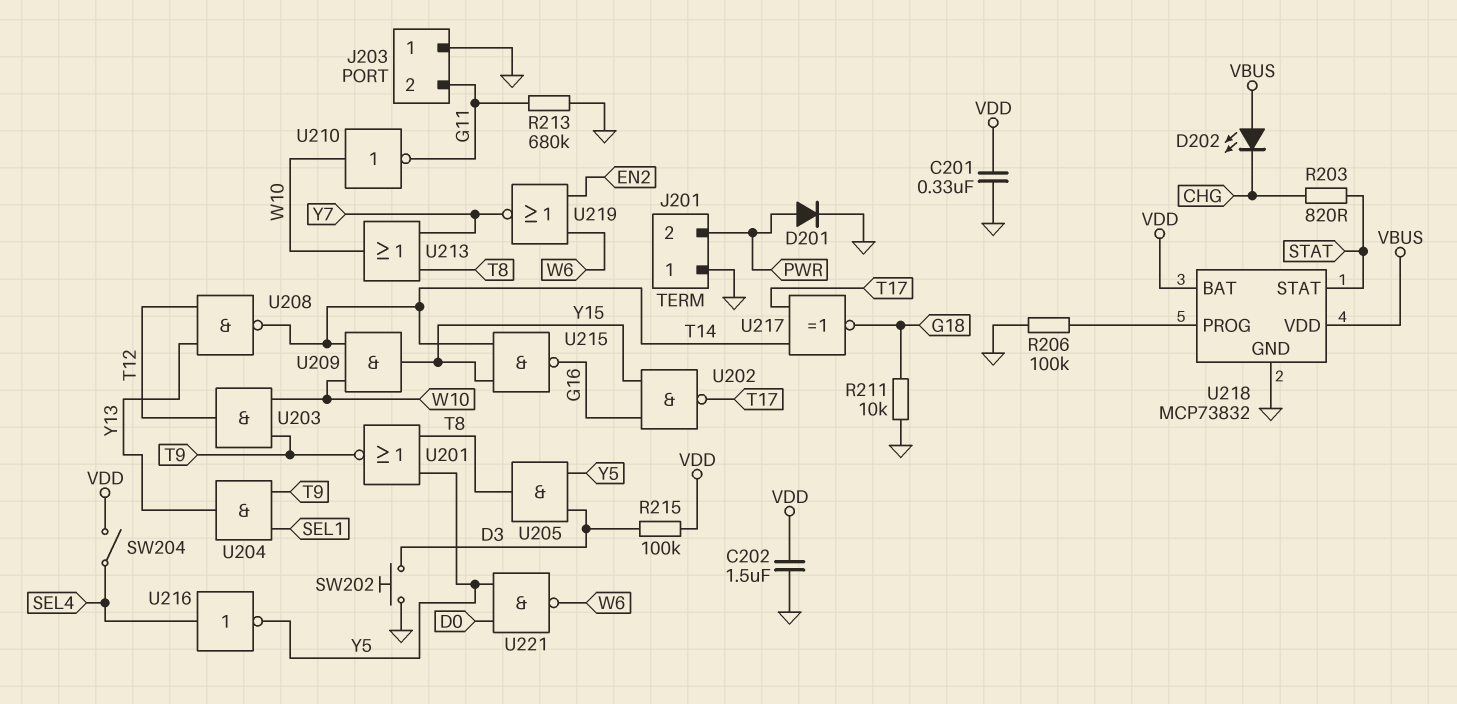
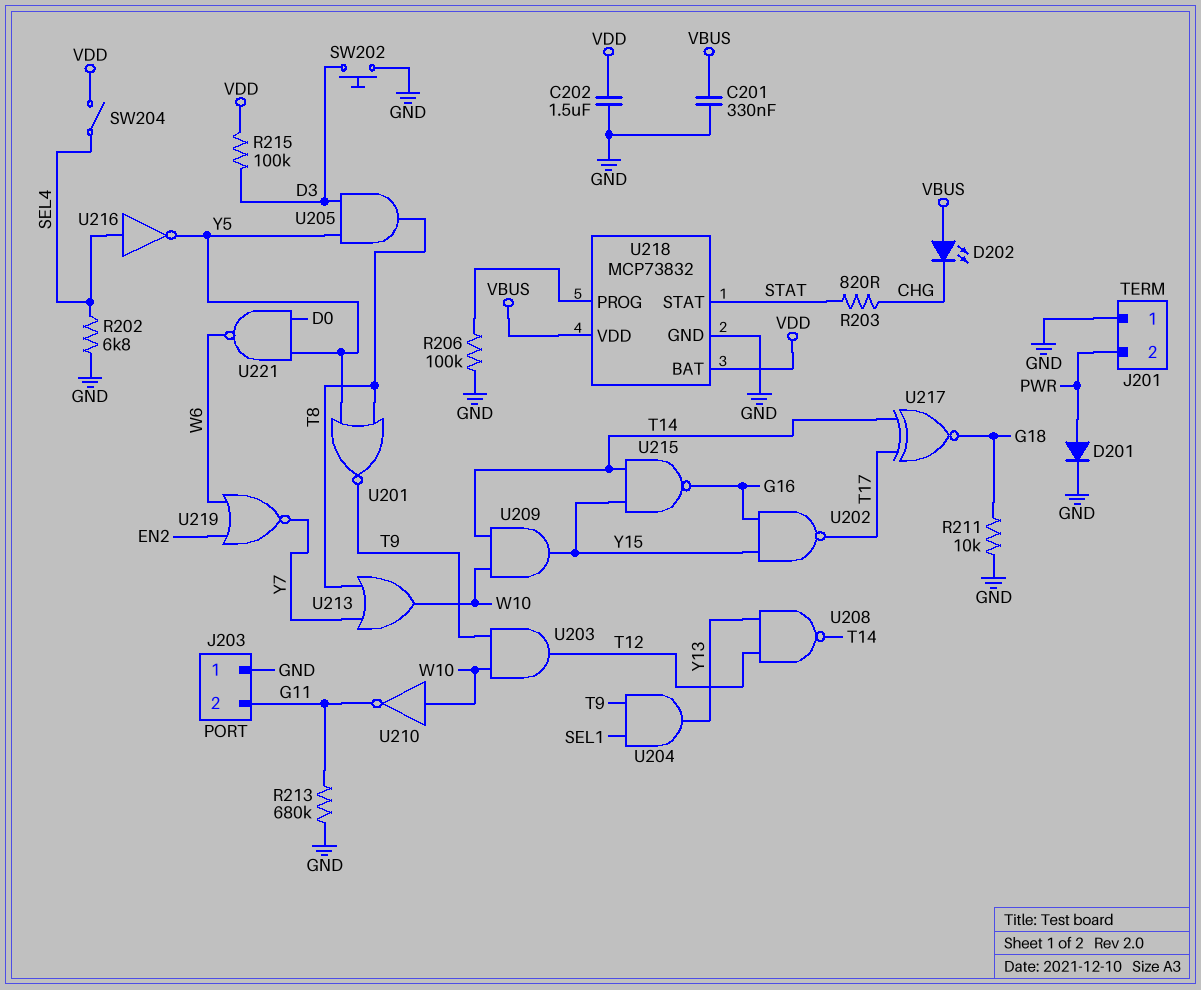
C201: 330nF (GND, VDD) -> 330nF (GND, VBUS)
R202: none -> 6.8k (GND, SEL4)

